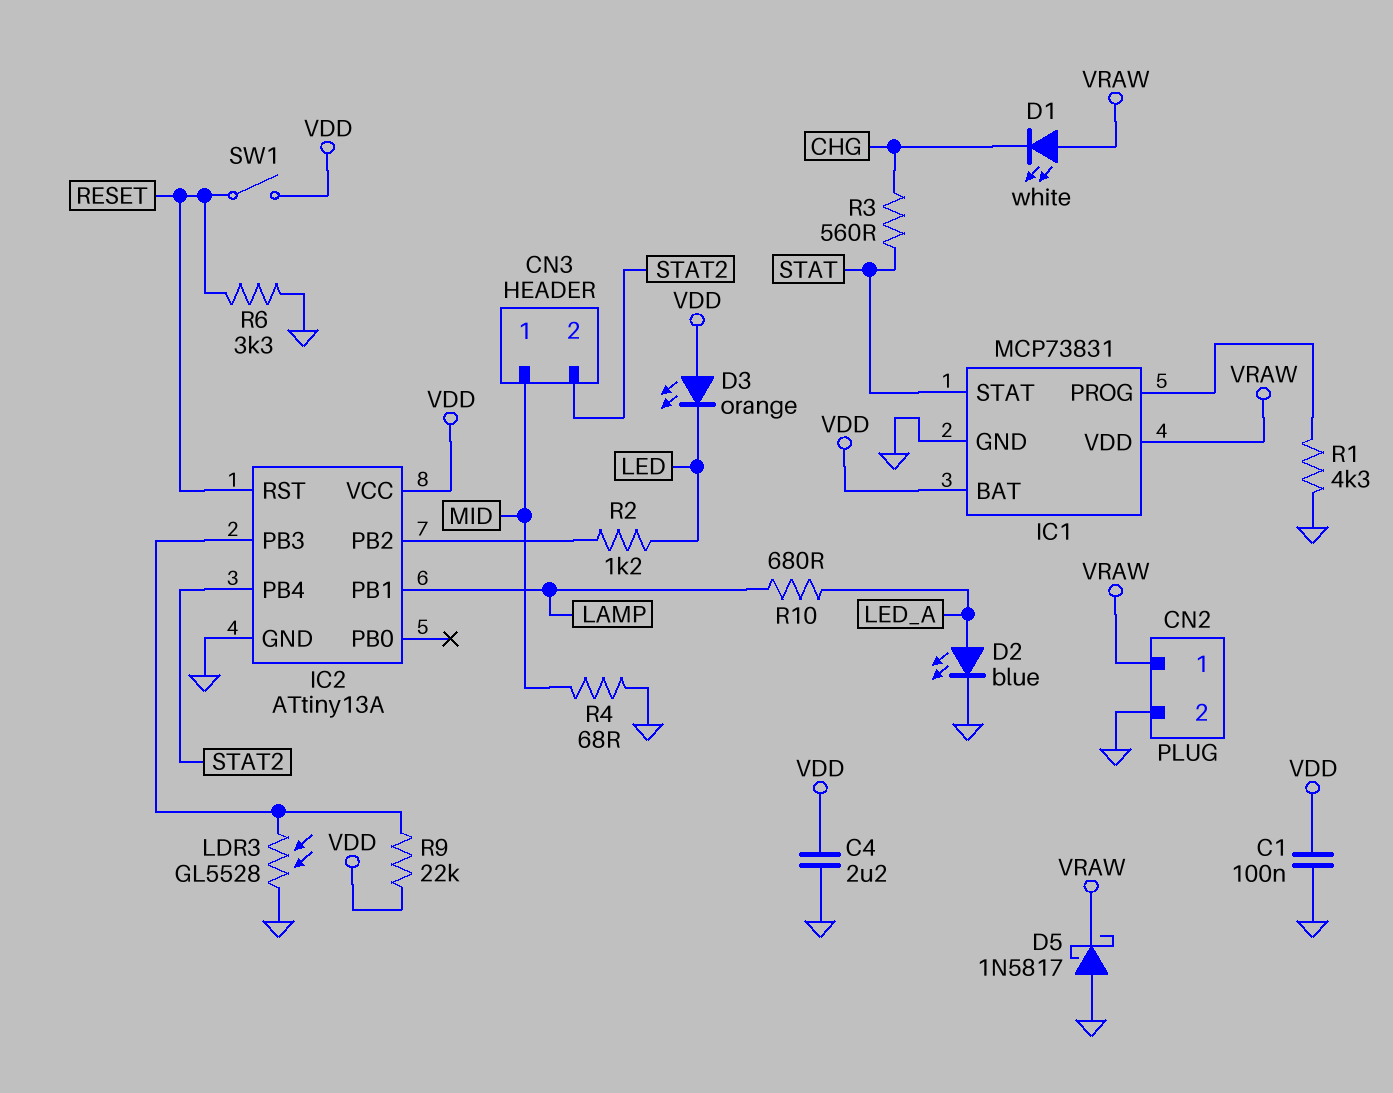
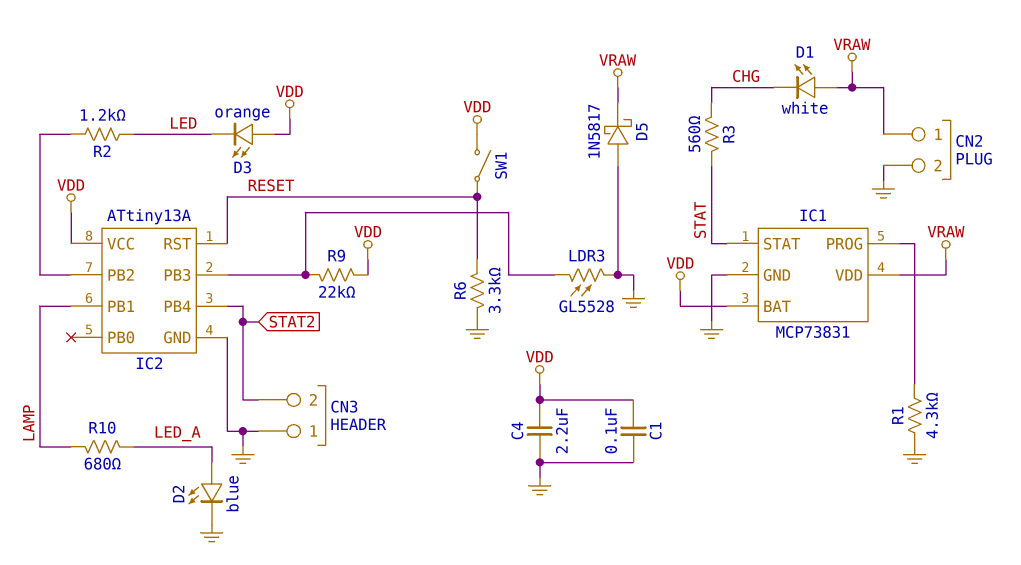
CN3 pin 1: MID -> GND
R4: 68 (GND, MID) -> none

